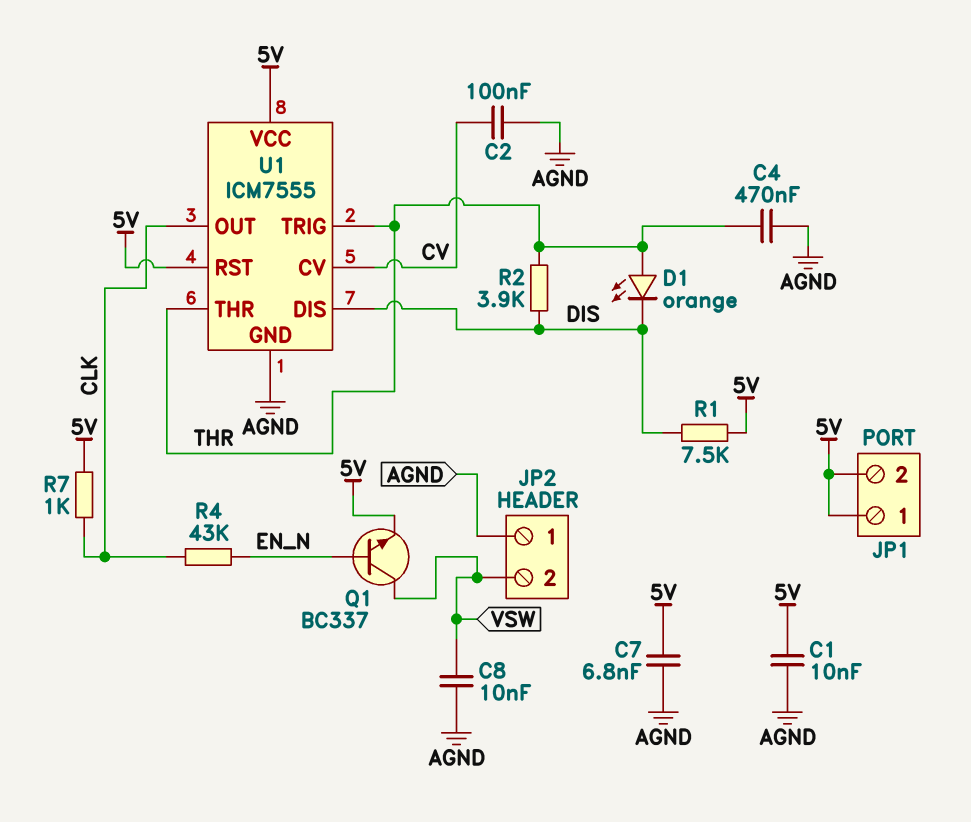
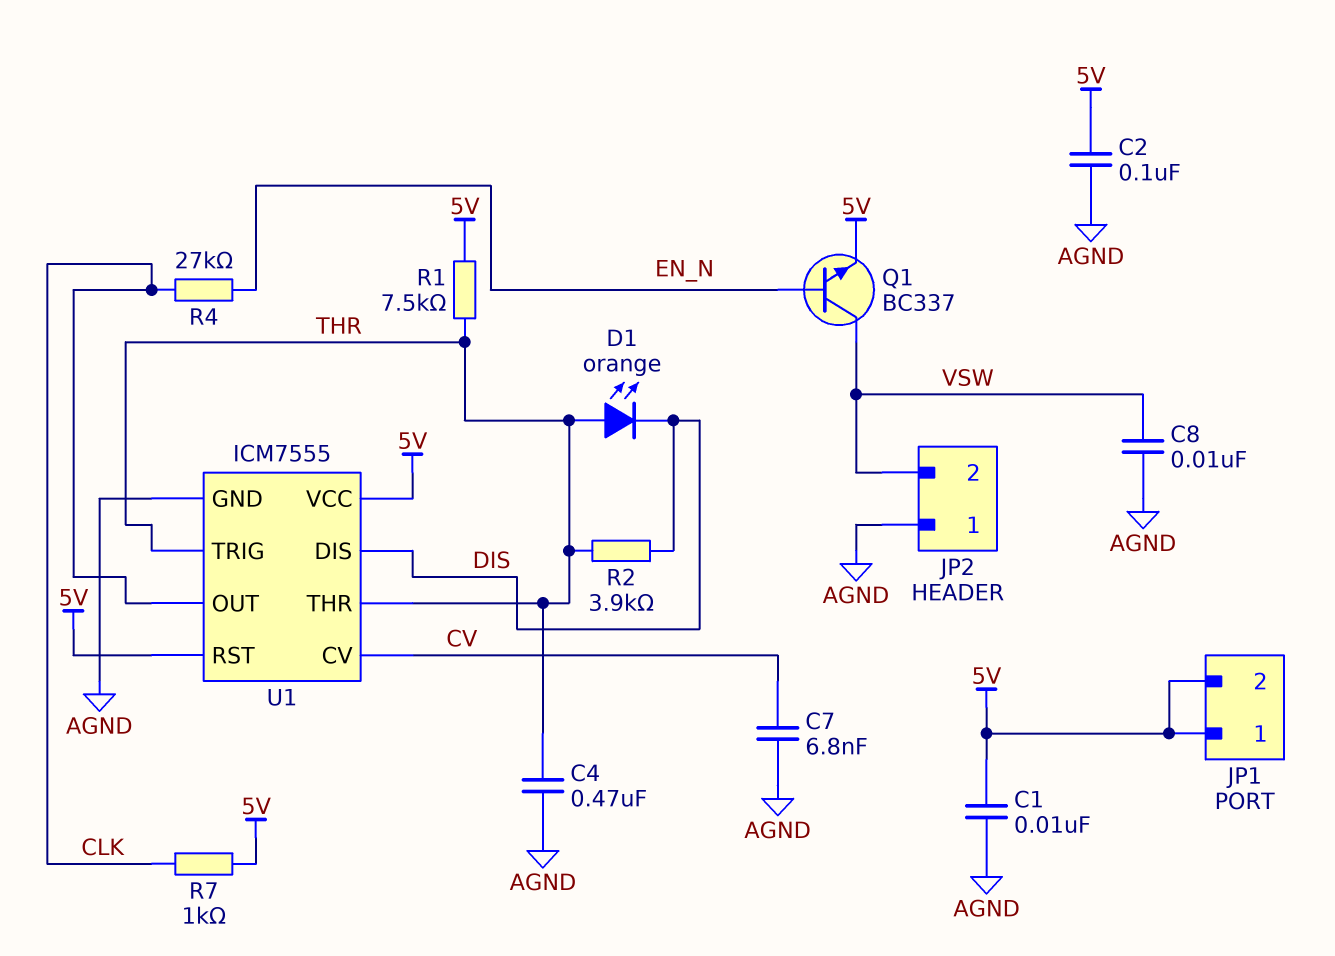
C2: 100nF (AGND, CV) -> 100nF (5V, AGND)
C7: 6.8nF (5V, AGND) -> 6.8nF (AGND, CV)
R1: 7.5k (5V, DIS) -> 7.5k (5V, THR)
R4: 43k (CLK, EN_N) -> 27k (CLK, EN_N)

